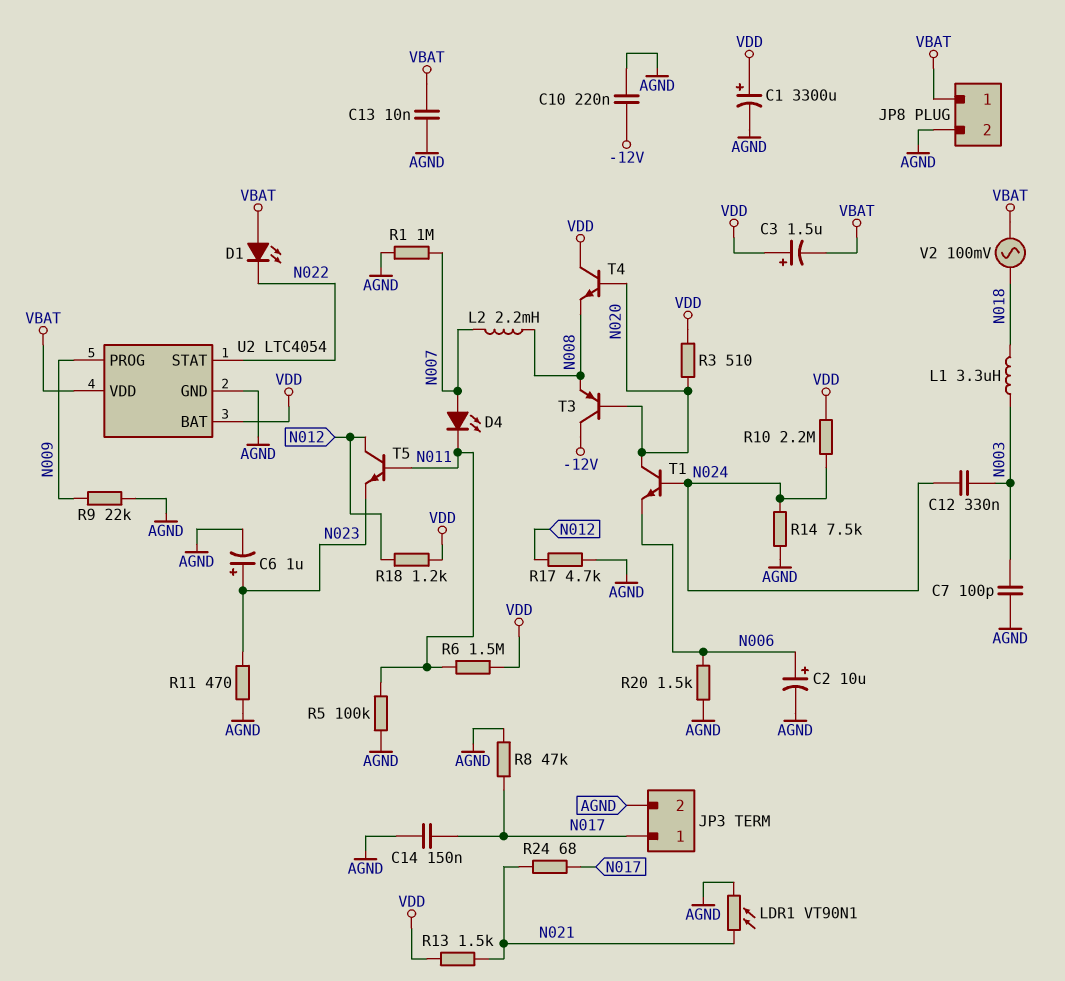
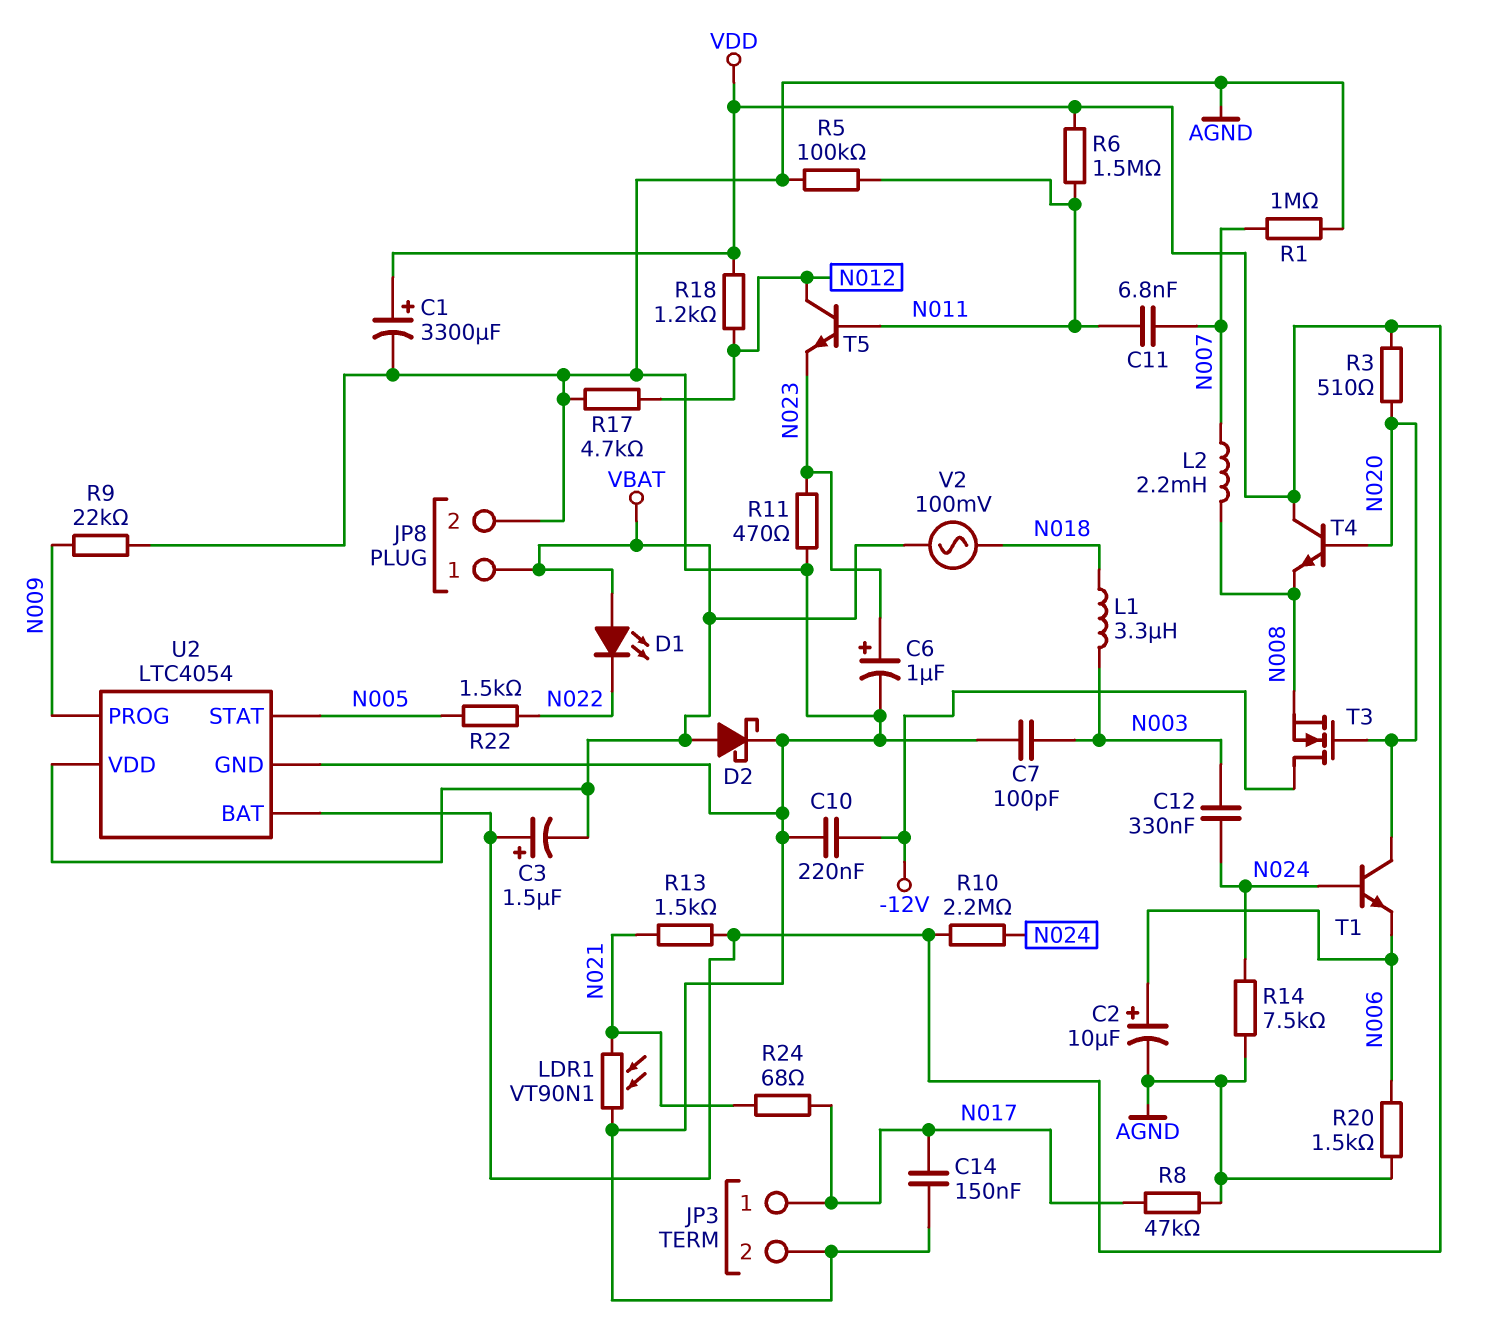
C11: none -> 6.8nF (N007, N011)
C13: 10nF (AGND, VBAT) -> none
D2: none -> schottky (A VBAT, K AGND)
D4: LED (A N007, K N011) -> none
R22: none -> 1.5k (N005, N022)
T3: PNP (B N020, C -12V, E N008) -> NMOS (G N020, D -12V, S N008)
U2 pin STAT: N022 -> N005

